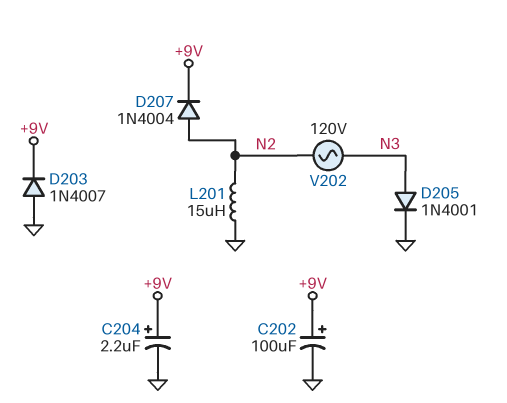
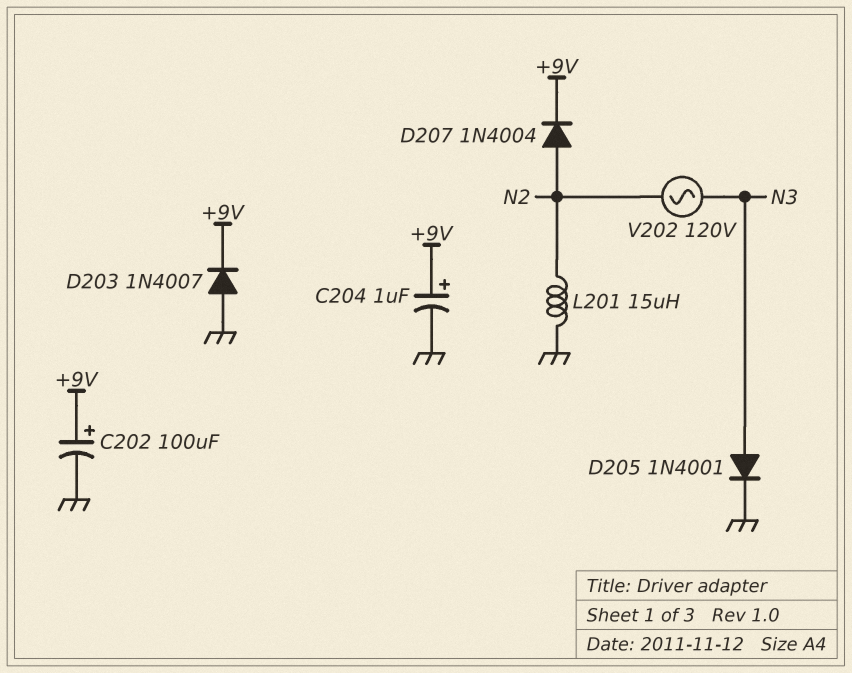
C204: 2.2uF (plus +9V, minus GND) -> 1uF (plus +9V, minus GND)

